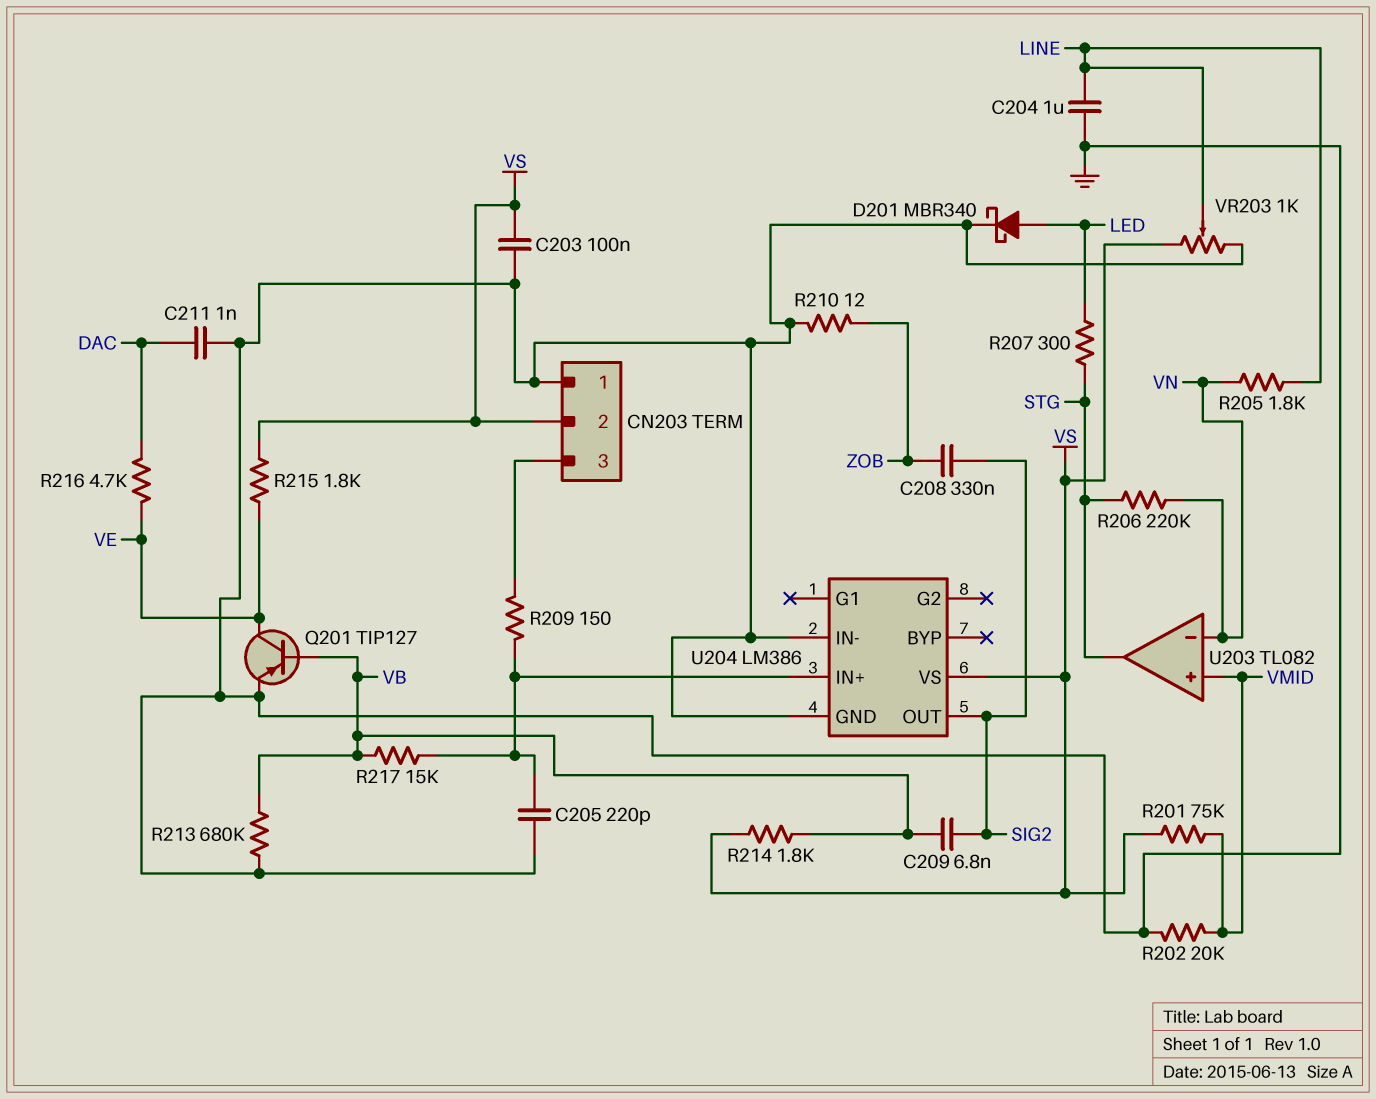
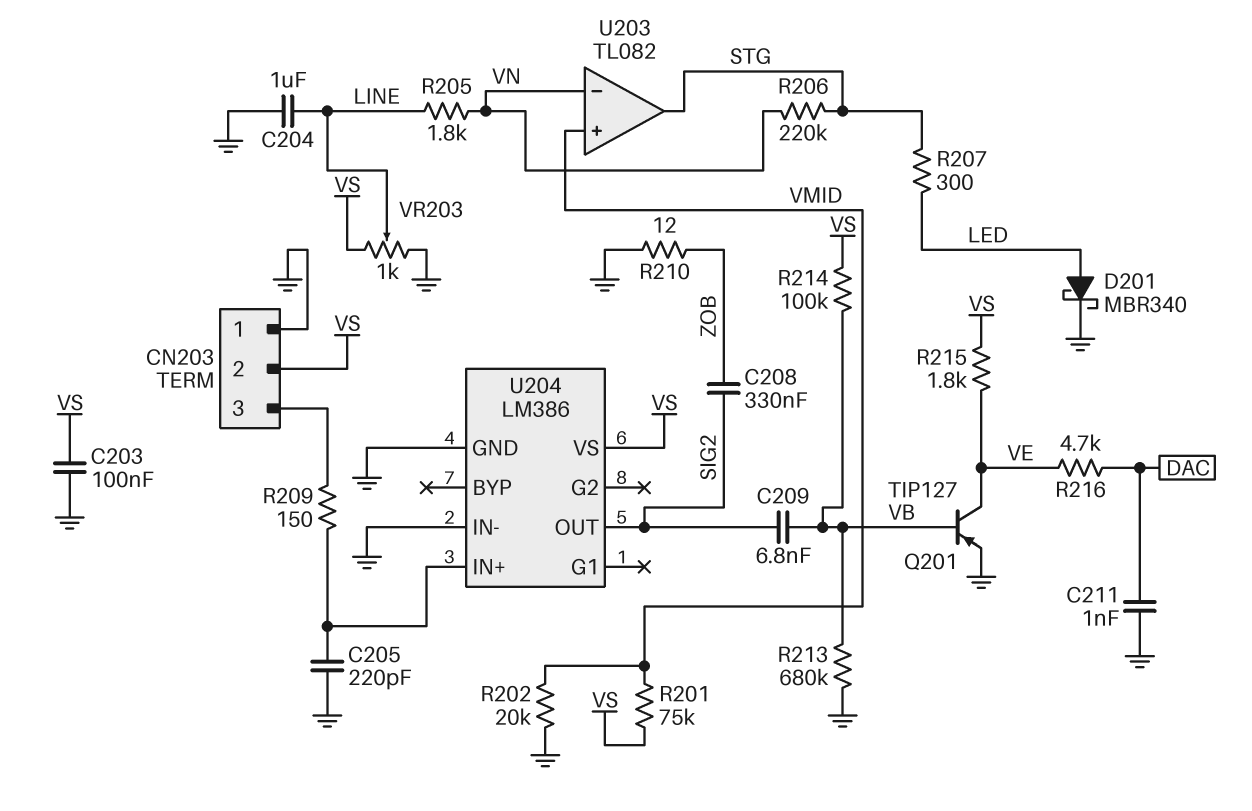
R214: 1.8k (VB, VS) -> 100k (VB, VS)
R217: 15k (U204/IN+, VB) -> none

